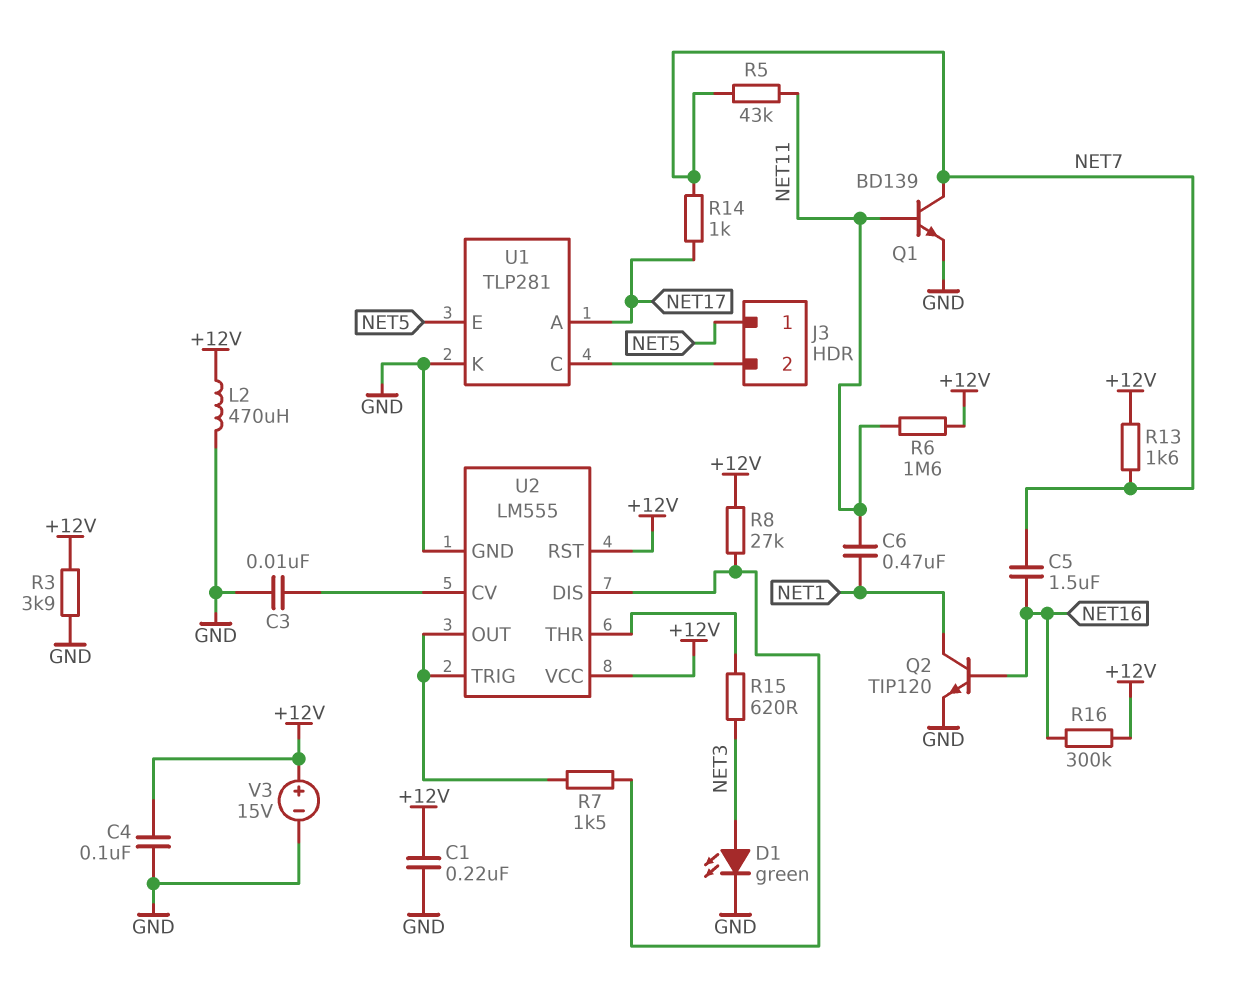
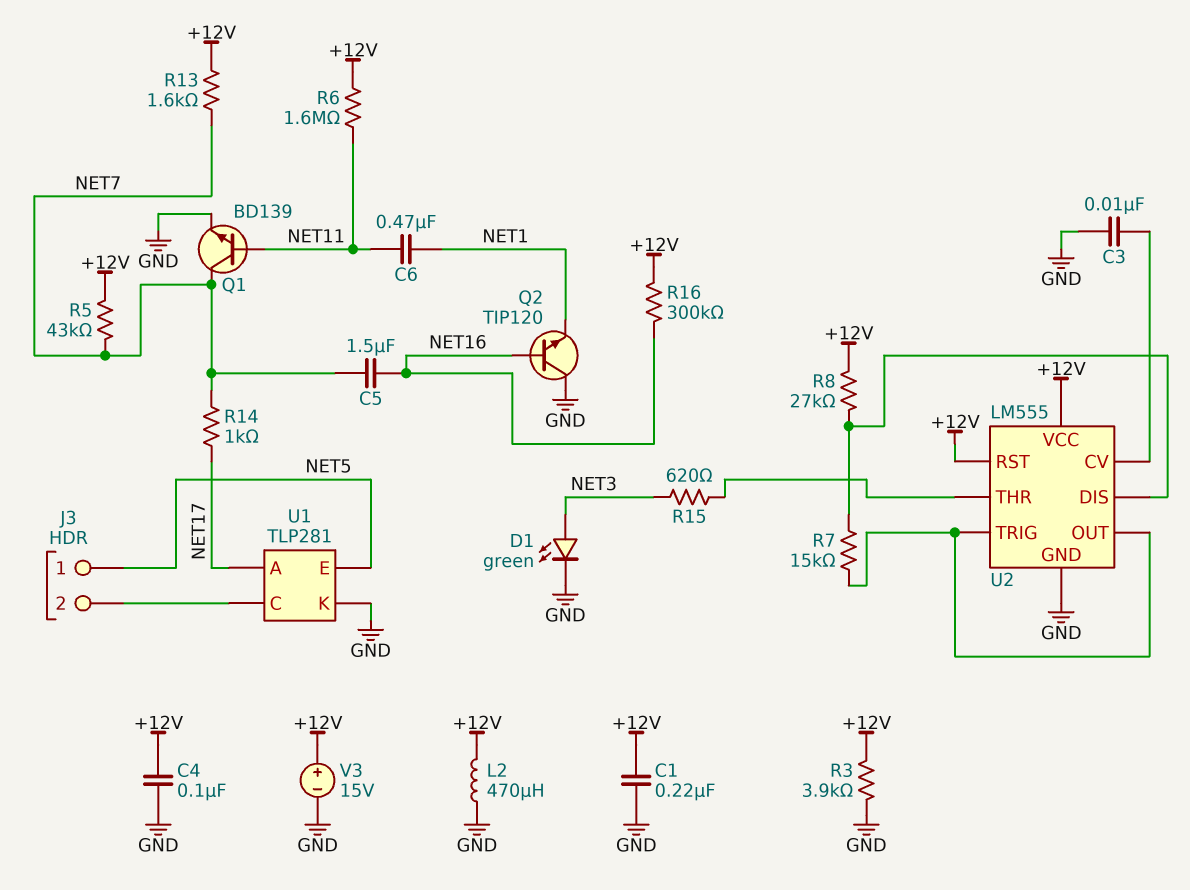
Q2: NPN TIP120 (B NET16, C NET1, E GND) -> NPN TIP120 (B NET16, C GND, E NET1)
R5: 43k (NET7, NET11) -> 43k (+12V, NET7)
R7: 1.5k (U2/DIS, U2/OUT) -> 15k (U2/DIS, U2/OUT)

